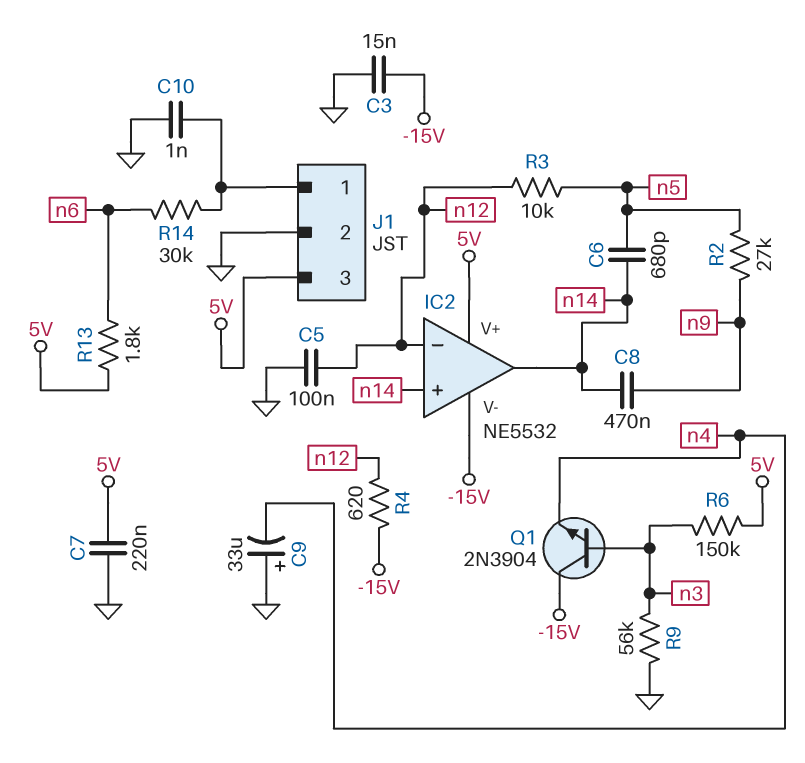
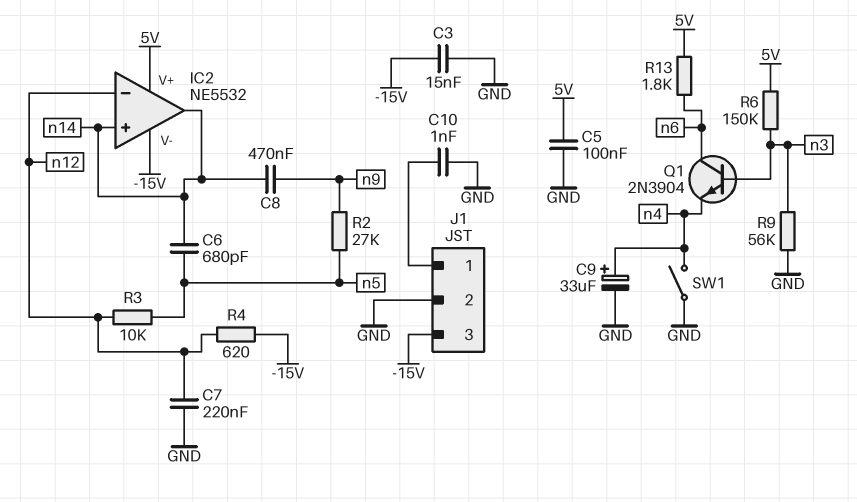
C5: 100nF (GND, n12) -> 100nF (5V, GND)
C7: 220nF (5V, GND) -> 220nF (GND, n12)
C9: 33uF (plus GND, minus n4) -> 33uF (plus n4, minus GND)
J1 pin 3: 5V -> -15V
Q1: NPN 2N3904 (B n3, C -15V, E n4) -> NPN 2N3904 (B n3, C n6, E n4)
R14: 30k (J1/1, n6) -> none
SW1: none -> switch (GND, n4)

